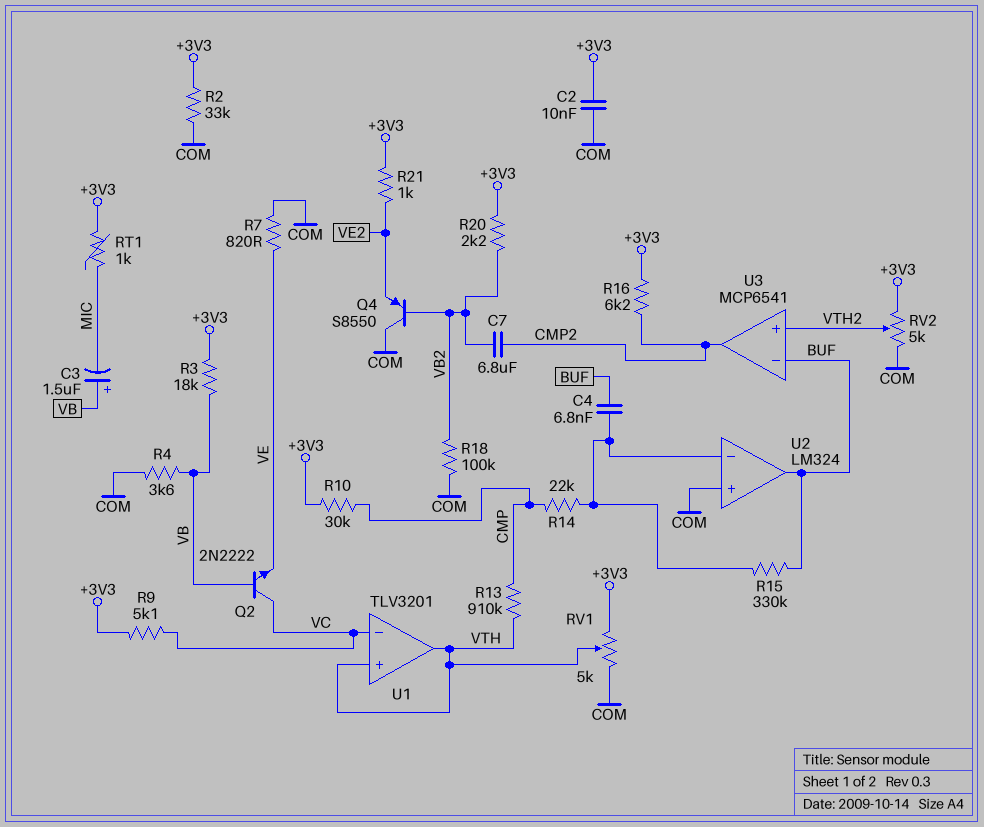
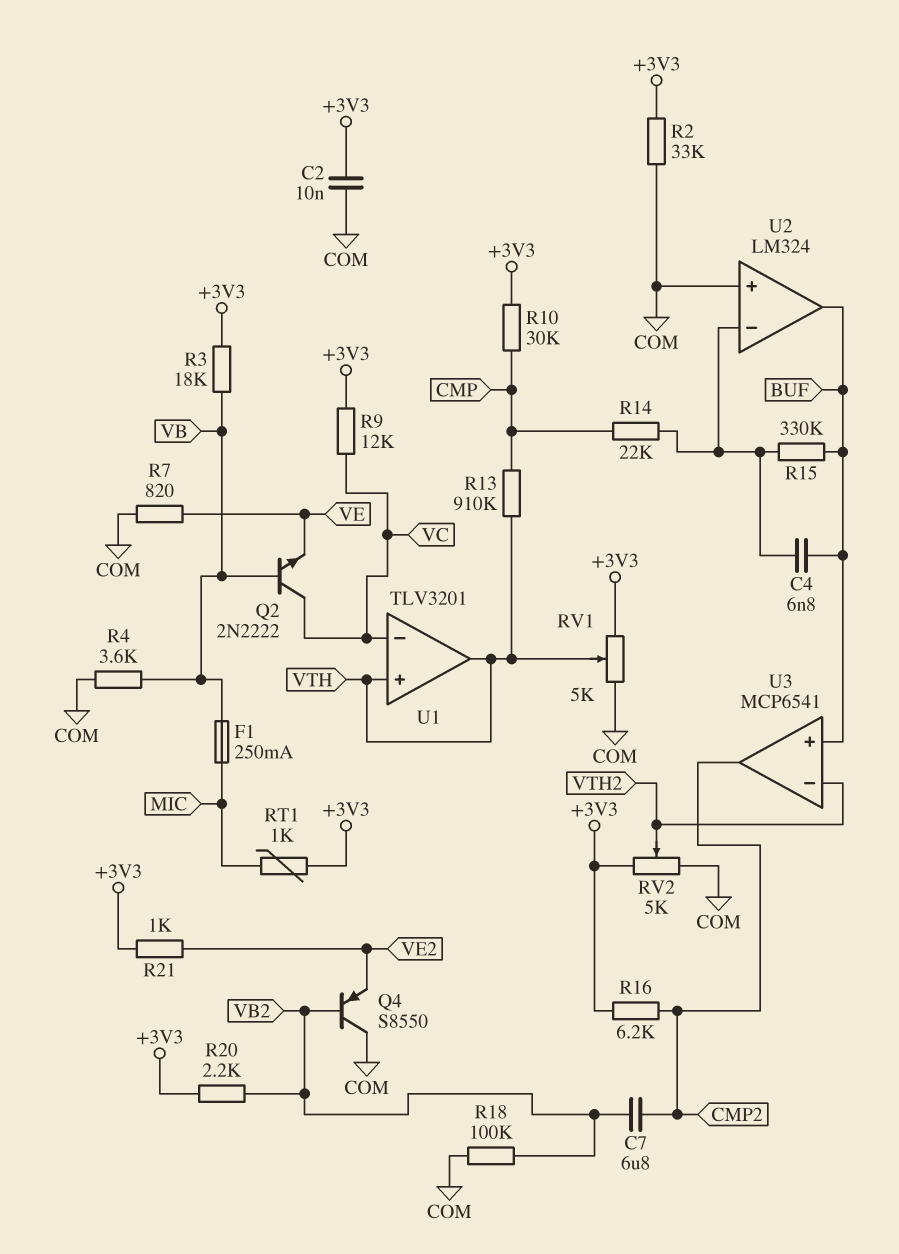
C3: 1.5uF (plus VB, minus MIC) -> none
F1: none -> 250mA (MIC, VB)
R9: 5.1k (+3V3, VC) -> 12k (+3V3, VC)
U3 pin in+: VTH2 -> BUF
U3 pin in-: BUF -> VTH2

